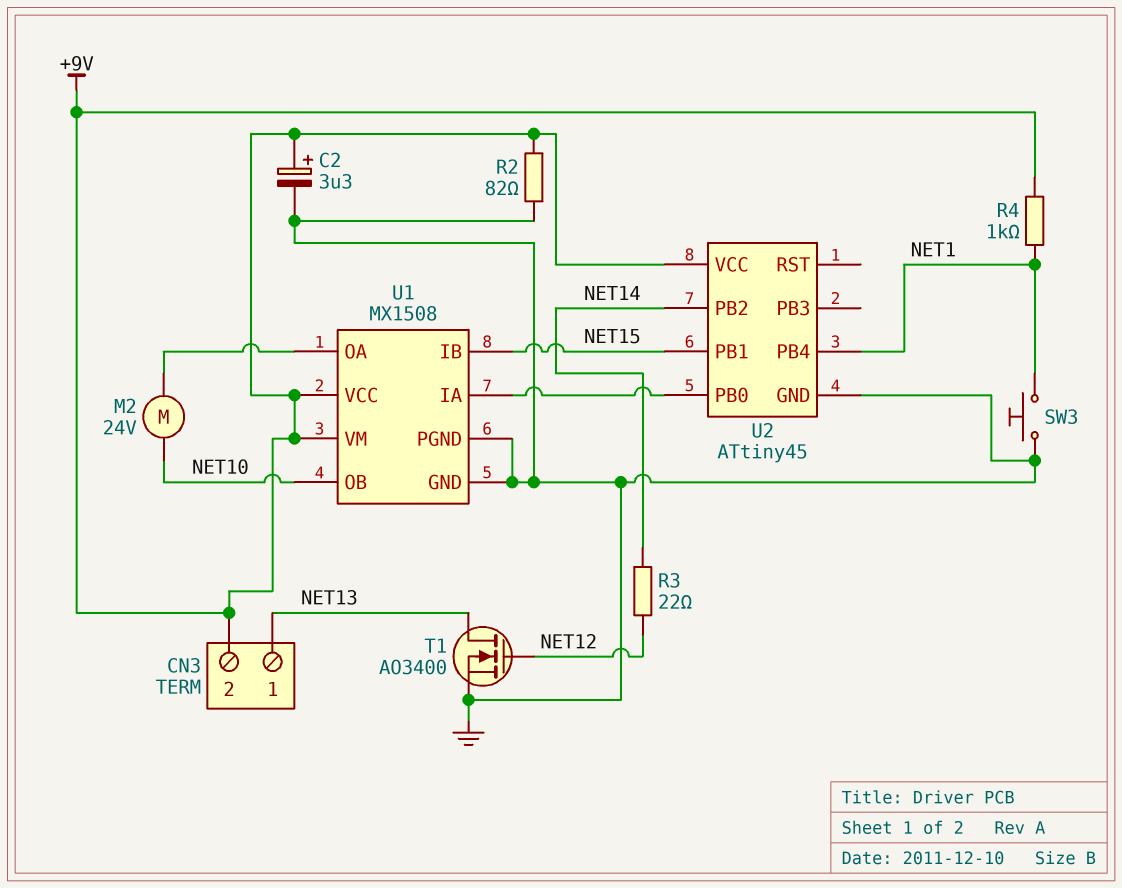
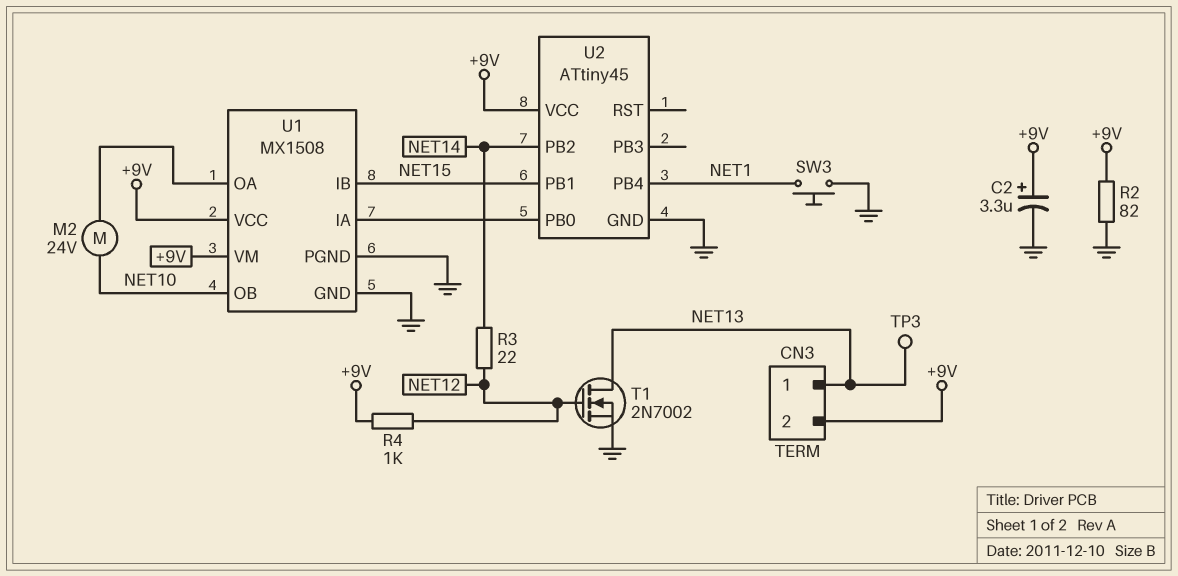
R4: 1k (+9V, NET1) -> 1k (+9V, NET12)
T1: NMOS AO3400 (G NET12, D NET13, S GND) -> NMOS 2N7002 (G NET12, D NET13, S GND)
TP3: none -> test point (NET13)

